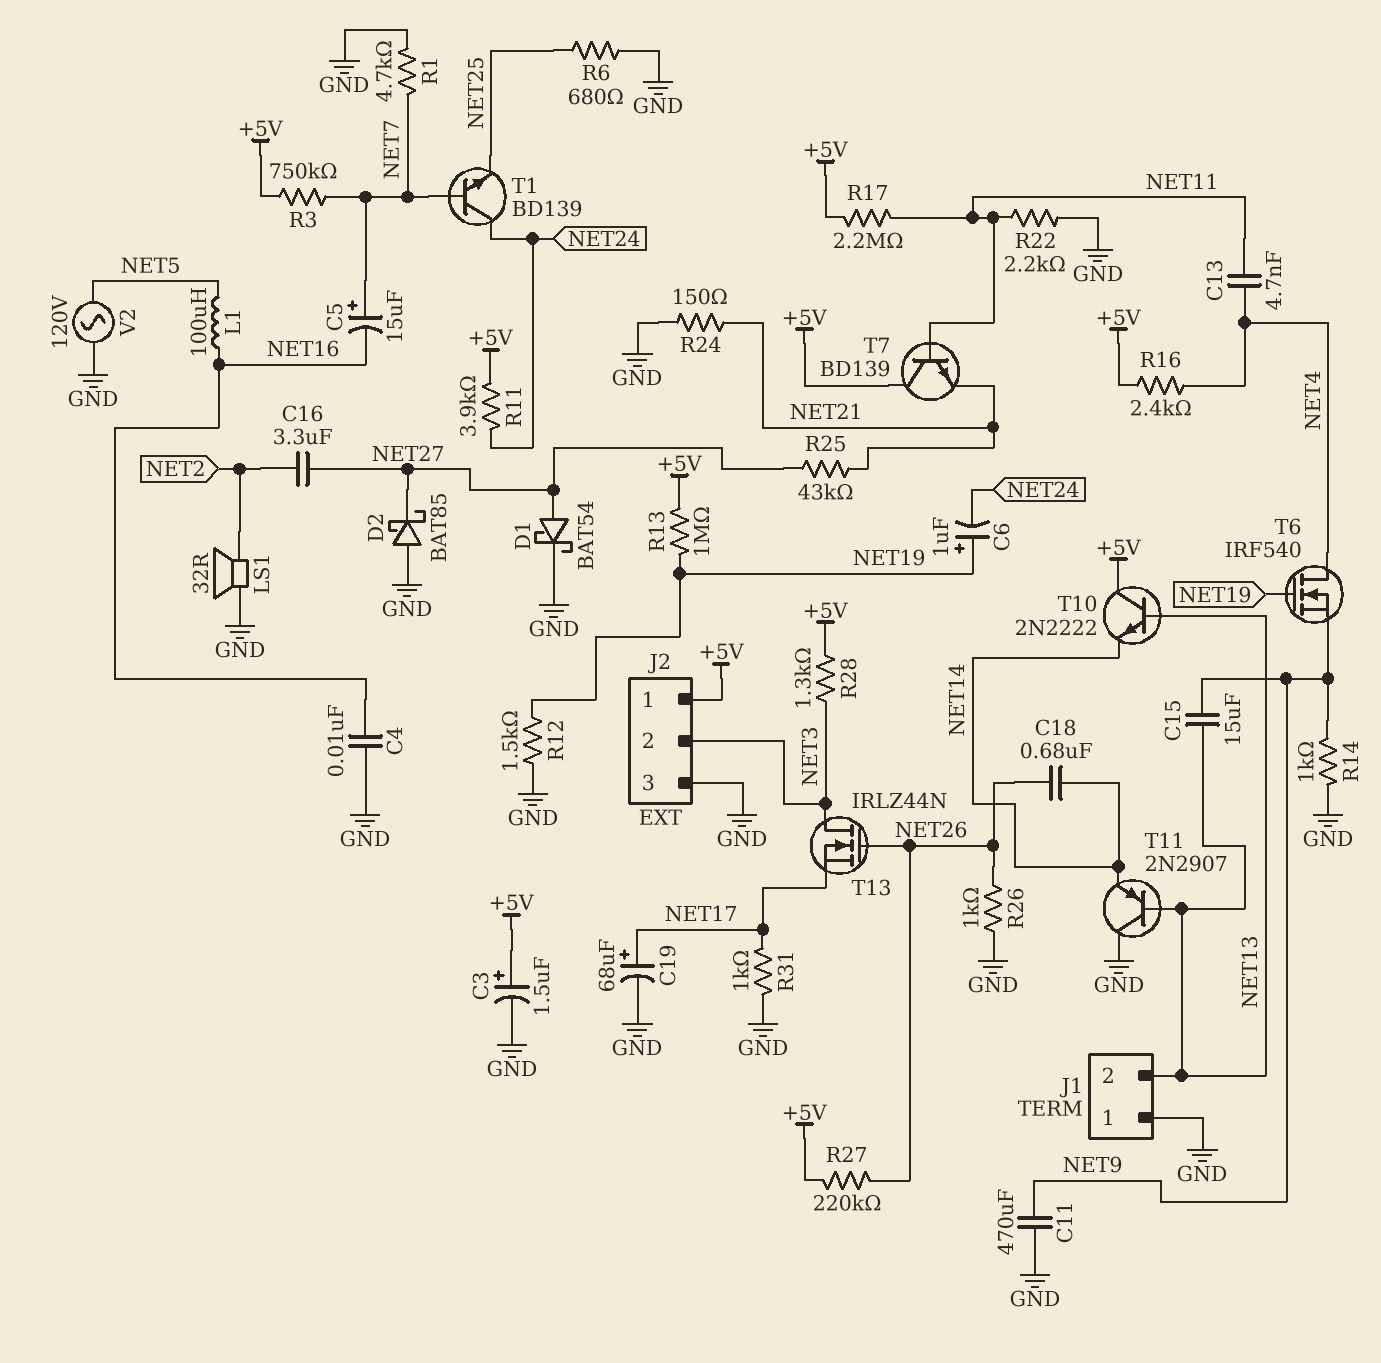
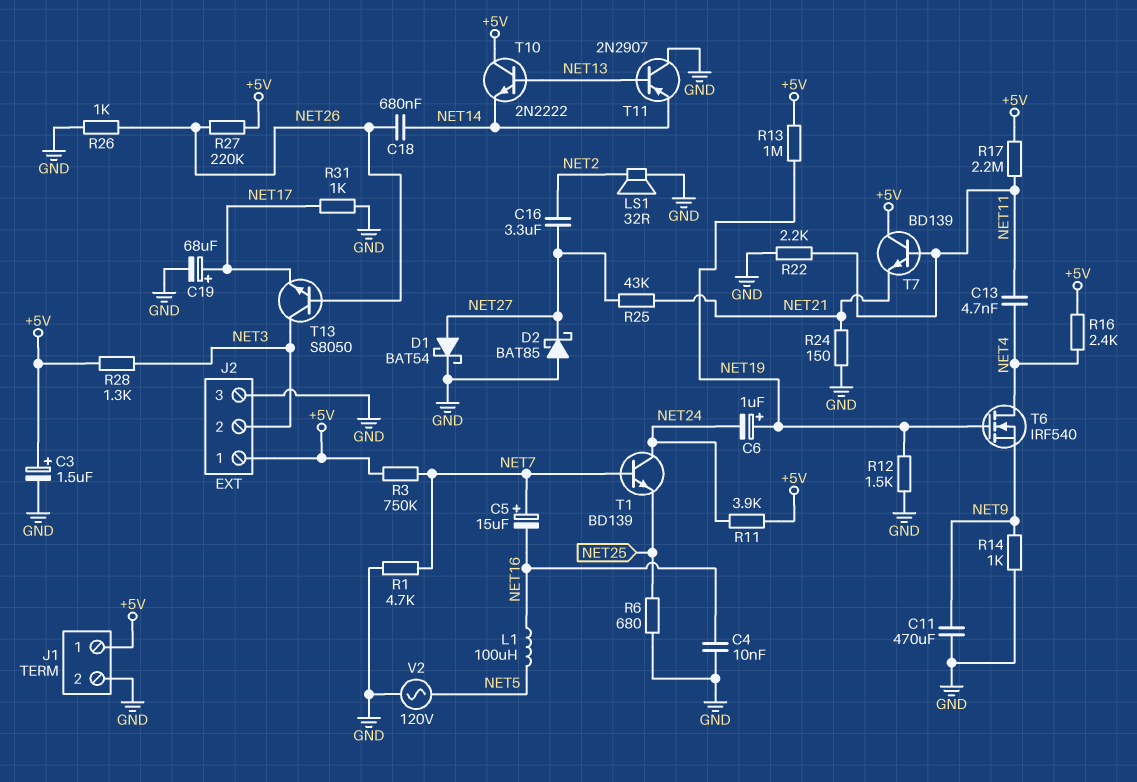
C15: 15uF (NET9, NET13) -> none
J1 pin 1: GND -> +5V
J1 pin 2: NET13 -> GND
T13: NMOS IRLZ44N (G NET26, D NET3, S NET17) -> NPN S8050 (B NET26, C NET3, E NET17)

